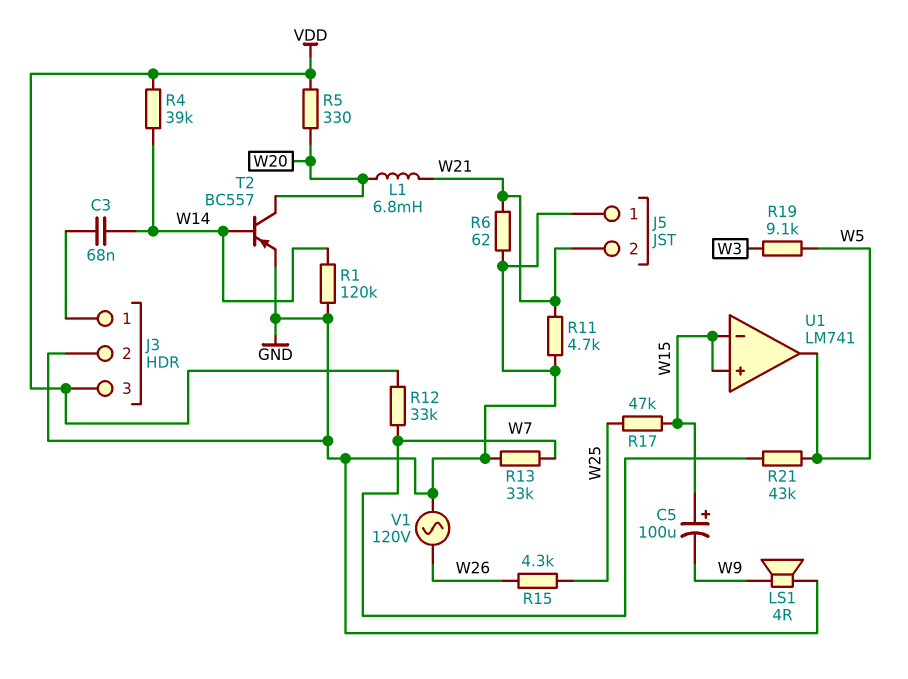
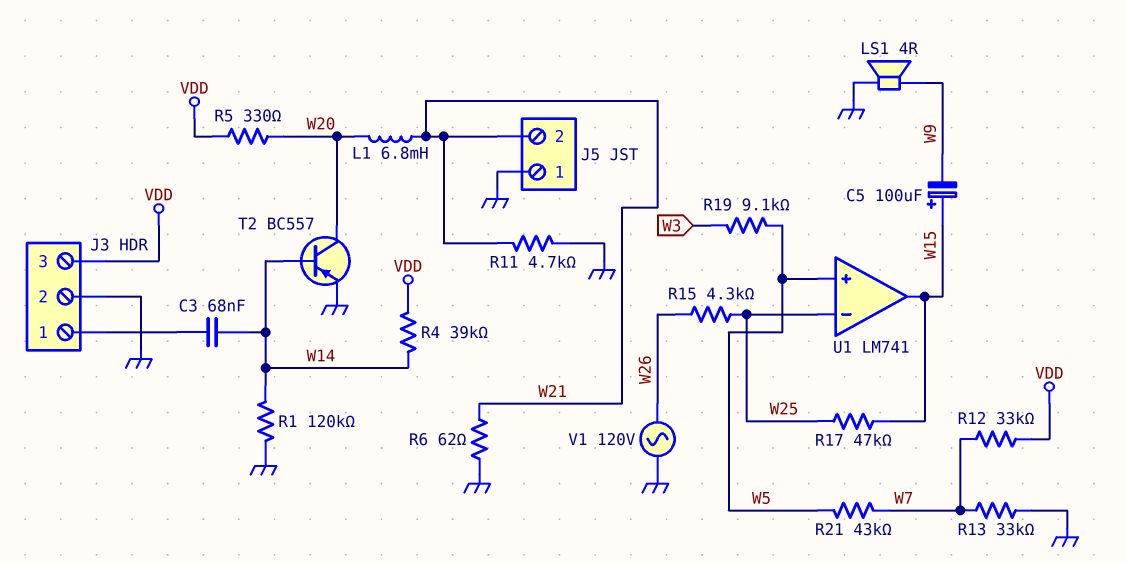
U1 pin in+: W15 -> W5
U1 pin in-: W15 -> W25
U1 pin out: W5 -> W15

